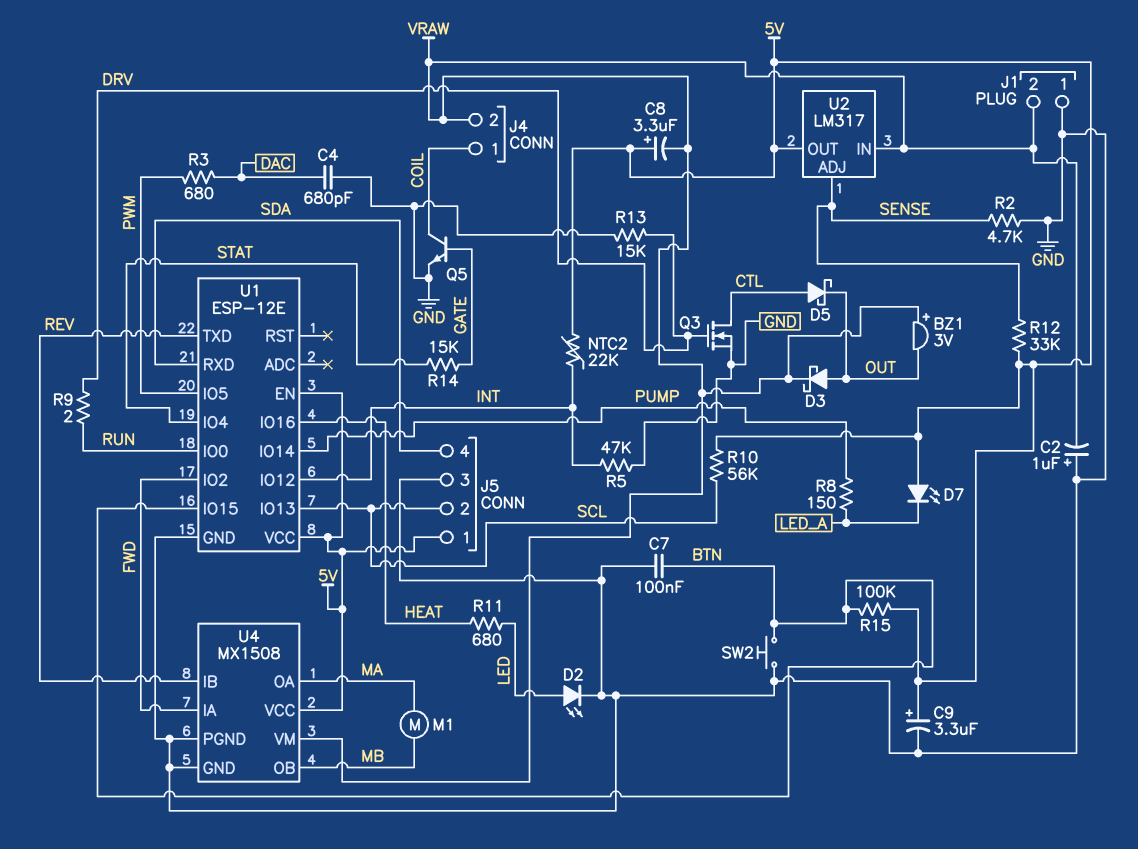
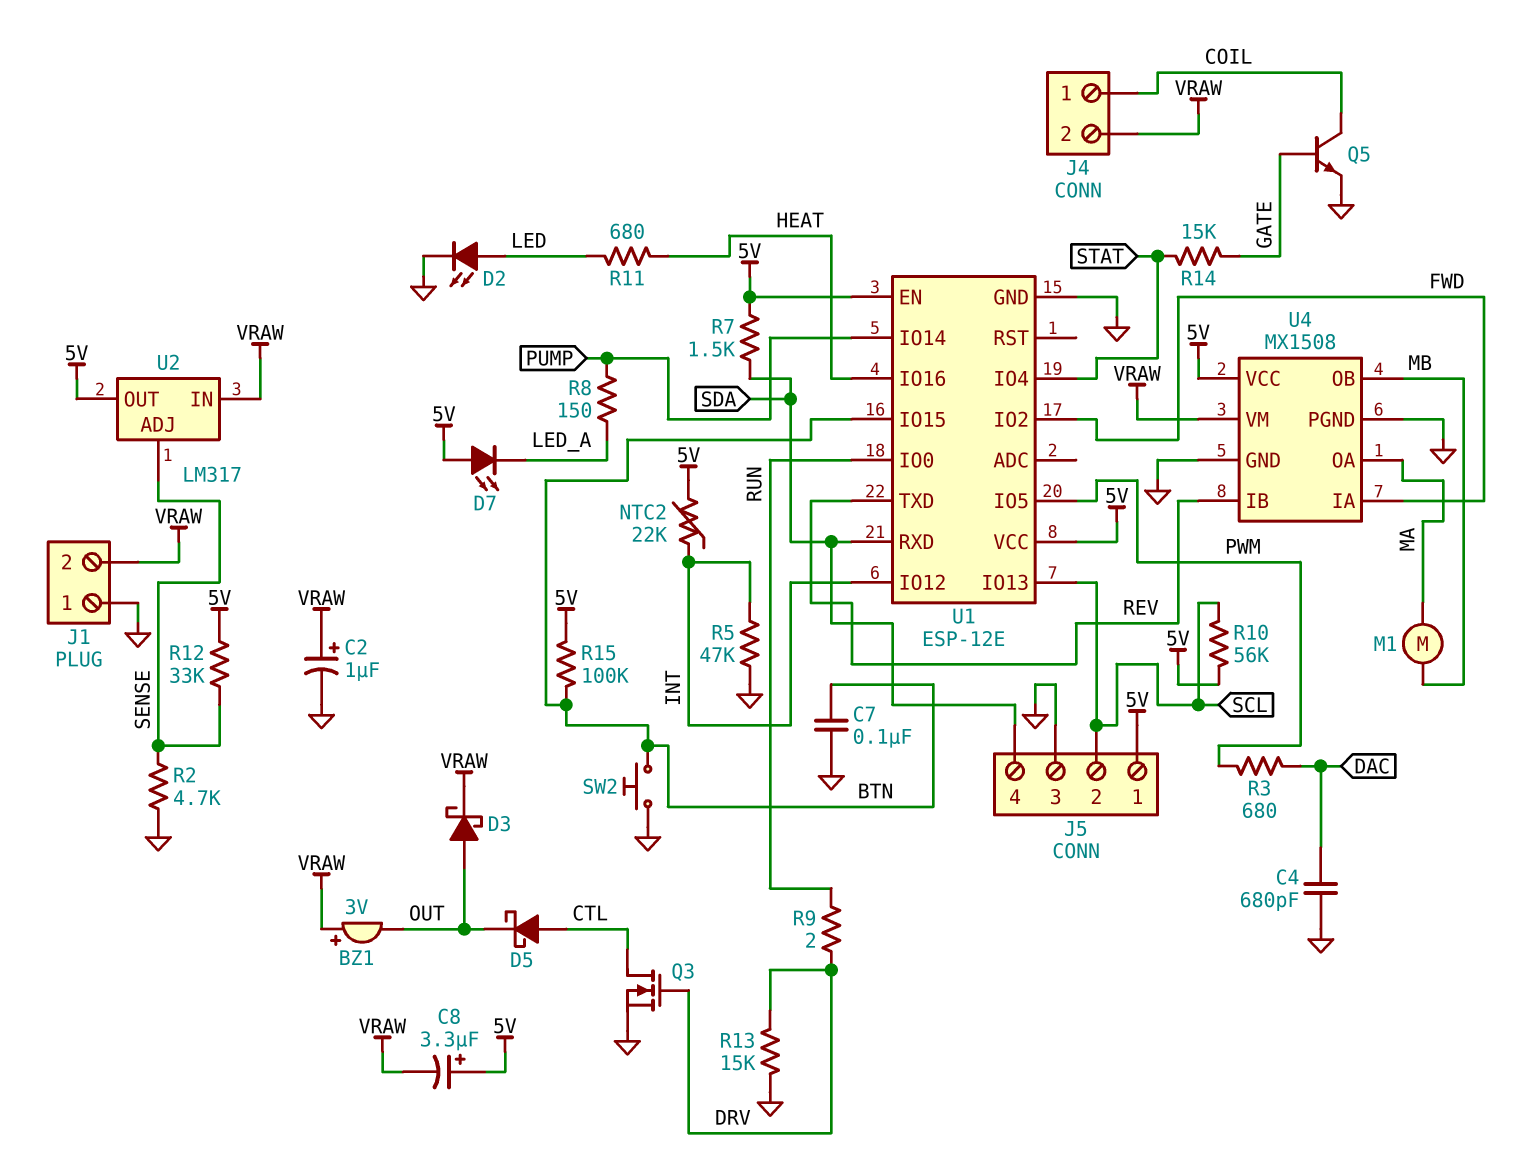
C2: 1uF (plus GND, minus VRAW) -> 1uF (plus VRAW, minus GND)
C9: 3.3uF (plus 5V, minus GND) -> none
R7: none -> 1.5k (5V, SDA)

